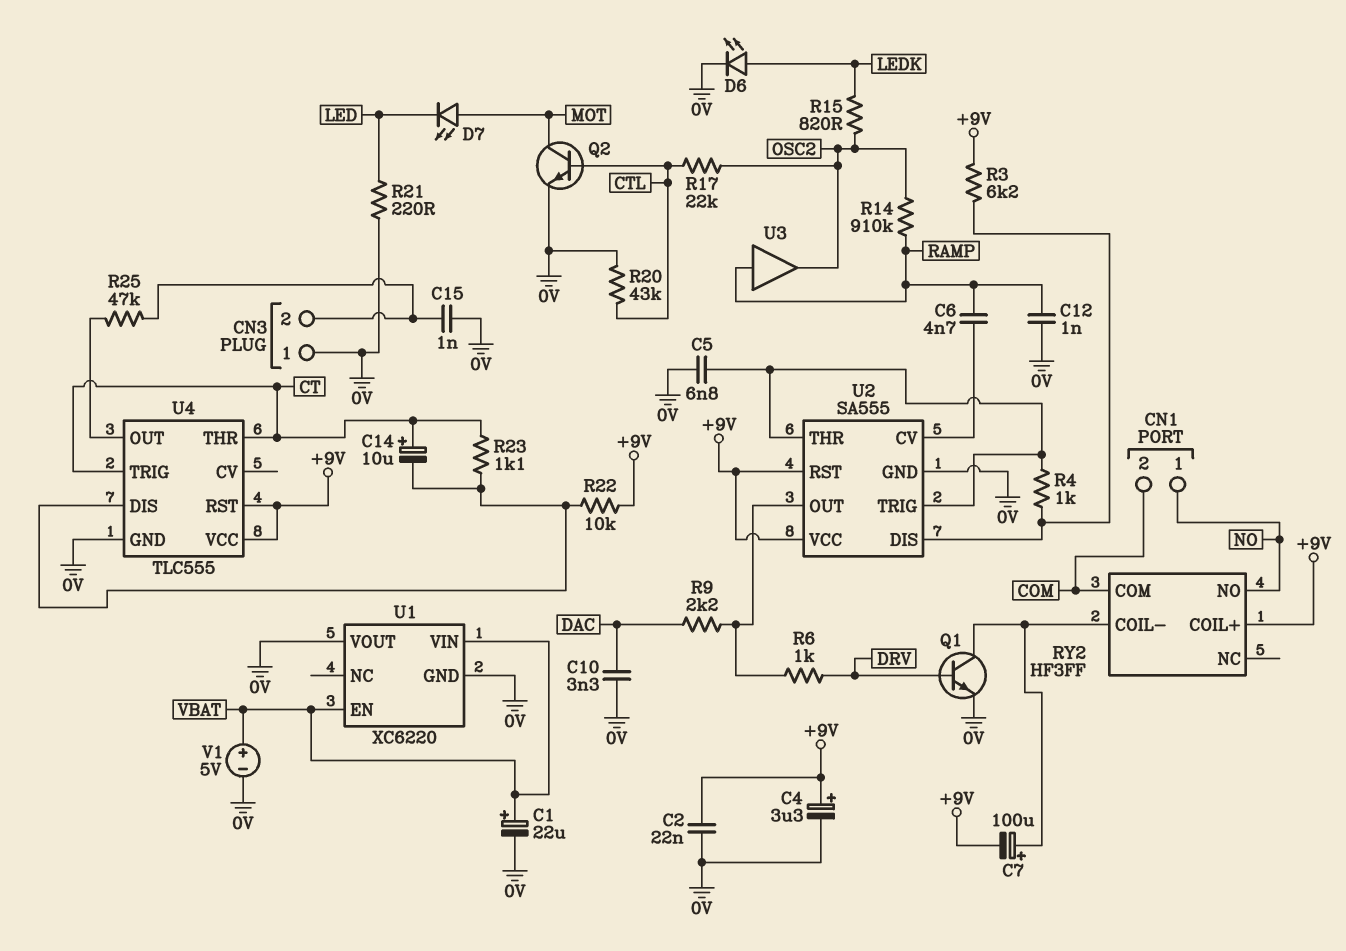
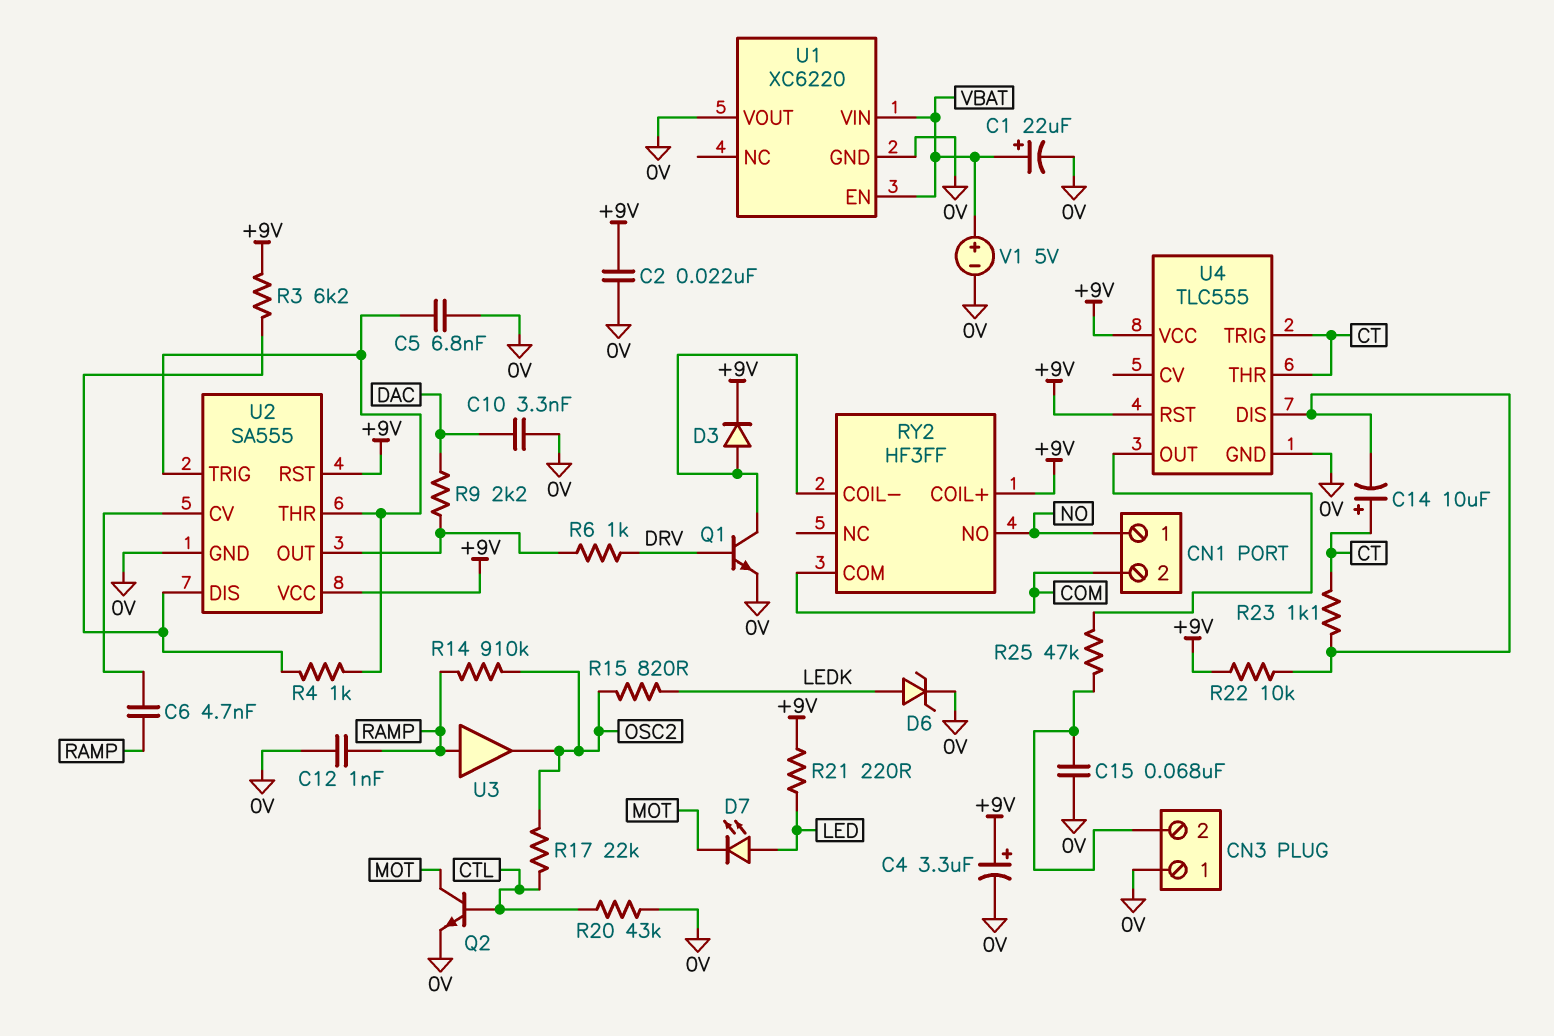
C7: 100uF (plus RY2/COIL-, minus +9V) -> none
C15: 1nF (0V, CN3/2) -> 68nF (0V, CN3/2)
D3: none -> diode (A RY2/COIL-, K +9V)
D6: LED (A LEDK, K 0V) -> zener (A LEDK, K 0V)
D7: LED (A MOT, K LED) -> LED (A LED, K MOT)
R21: 220 (0V, LED) -> 220 (+9V, LED)

